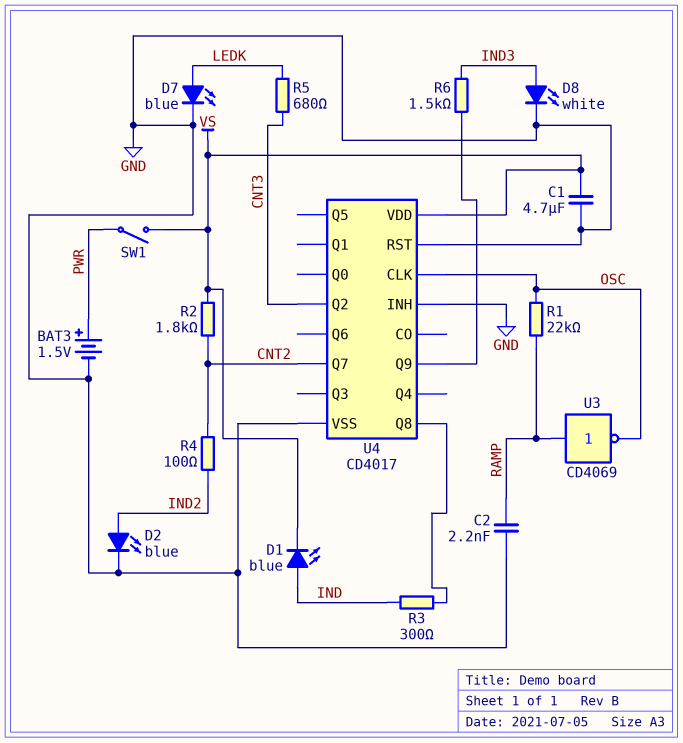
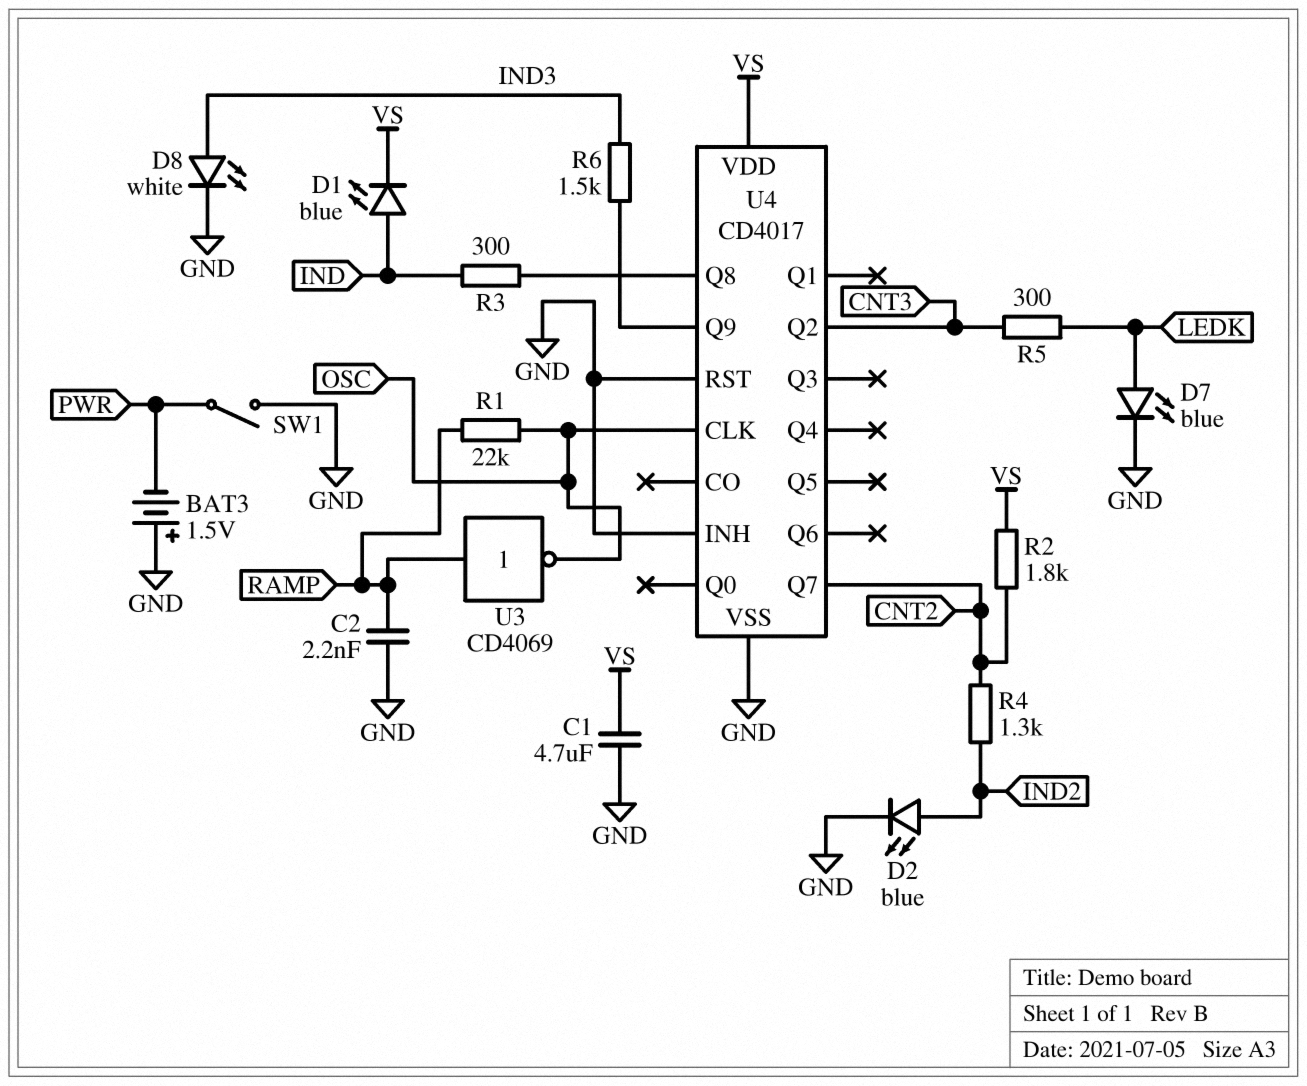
BAT3: 1.5V (plus PWR, minus GND) -> 1.5V (plus GND, minus PWR)
R4: 100 (CNT2, IND2) -> 1.3k (CNT2, IND2)
R5: 680 (CNT3, LEDK) -> 300 (CNT3, LEDK)
SW1: switch (PWR, VS) -> switch (GND, PWR)

